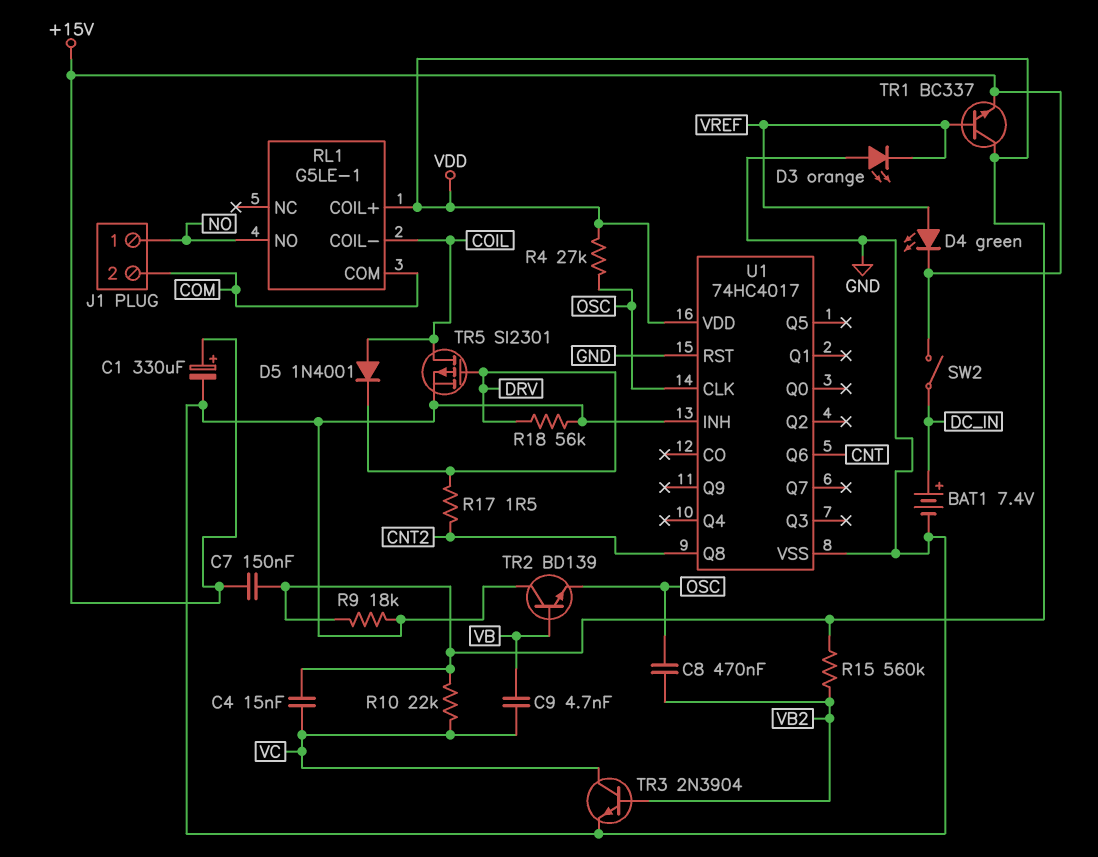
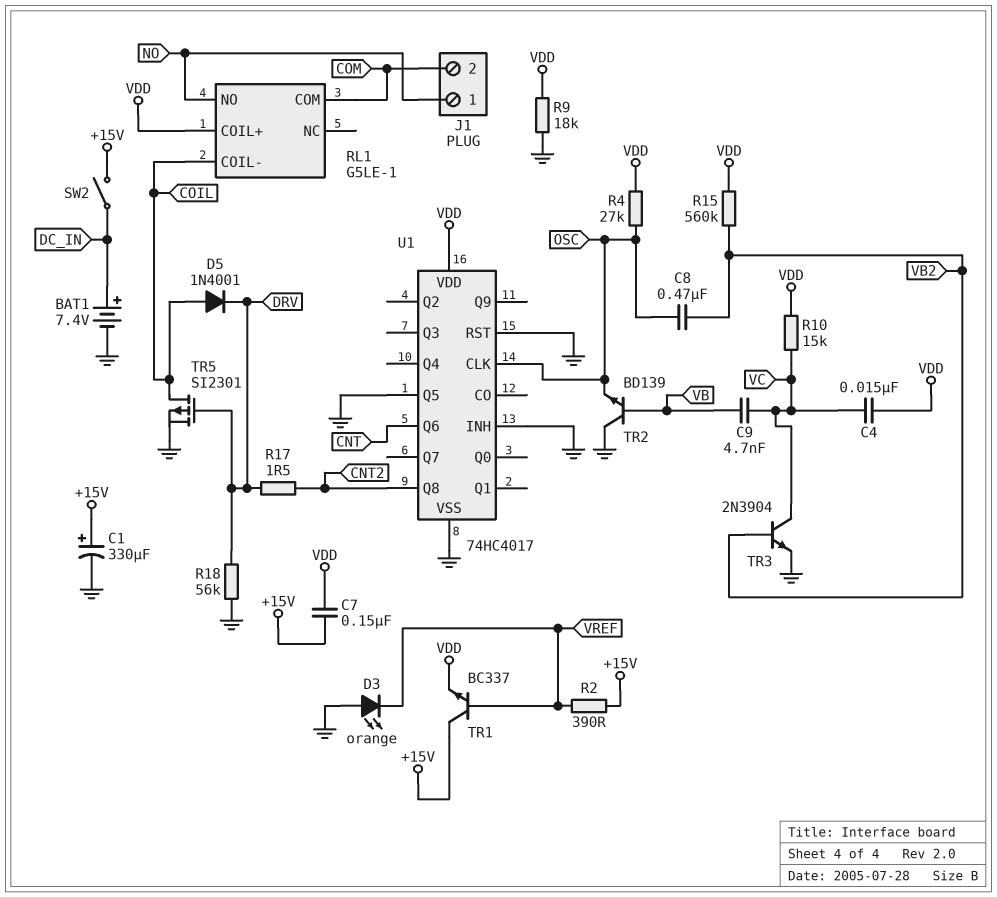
D4: LED green (A VREF, K +15V) -> none
R2: none -> 390 (+15V, VREF)
R10: 22k (VC, VDD) -> 15k (VC, VDD)
TR1: NPN BC337 (B VREF, C VDD, E +15V) -> NPN BC337 (B VREF, C +15V, E VDD)
U1 pin Q5: none -> GND

